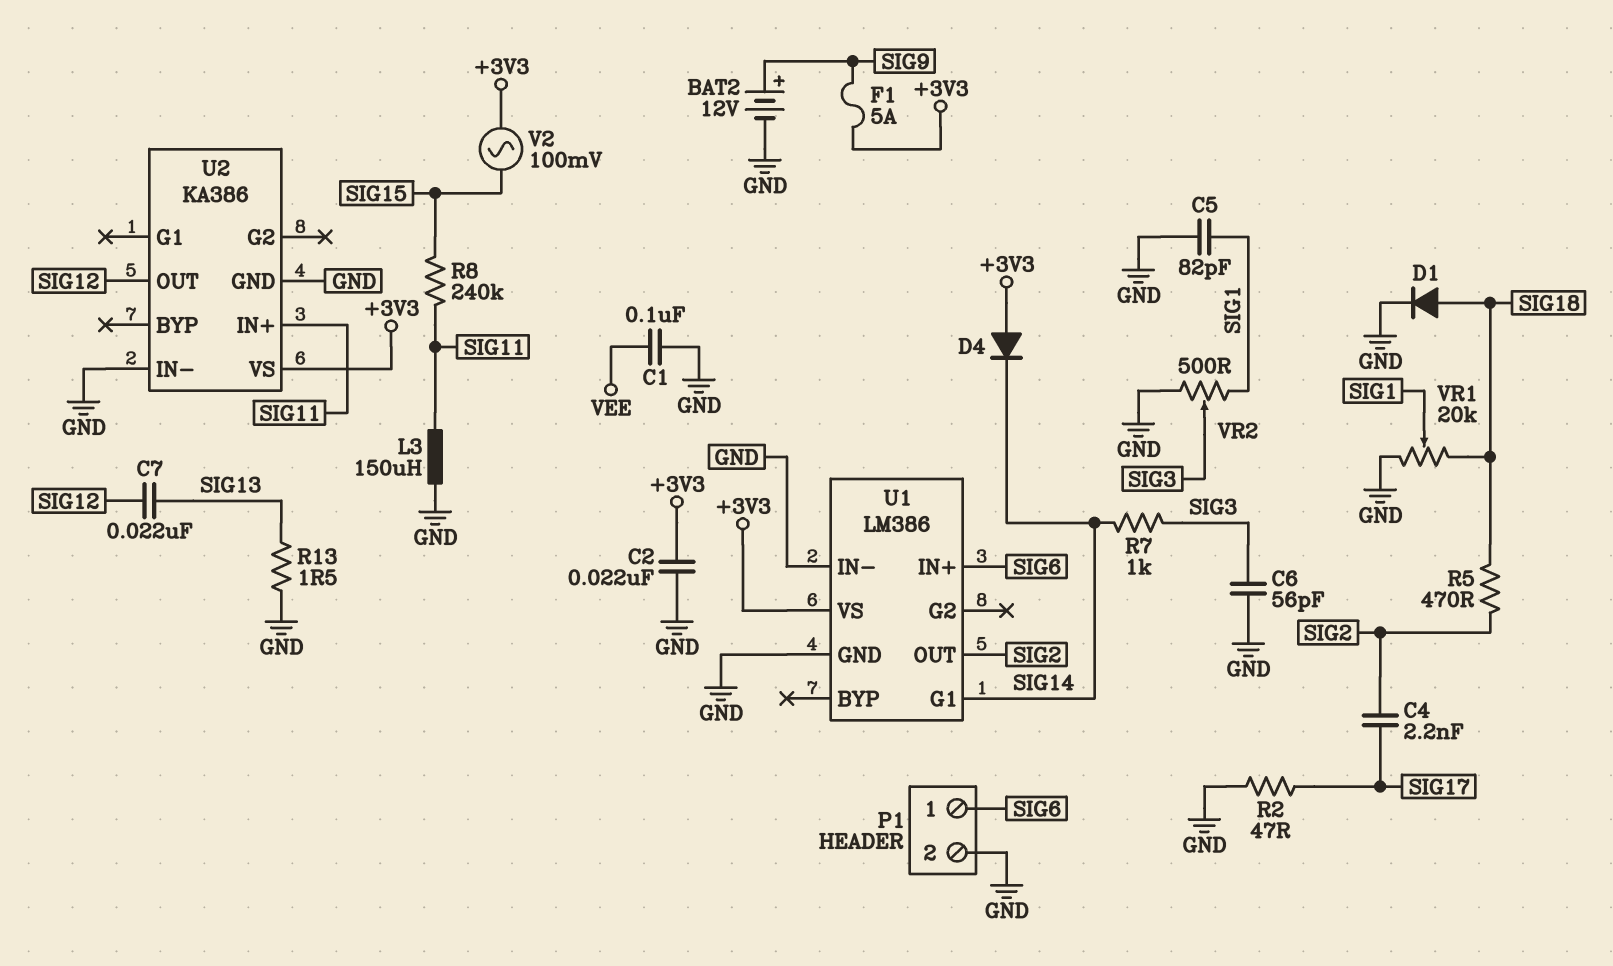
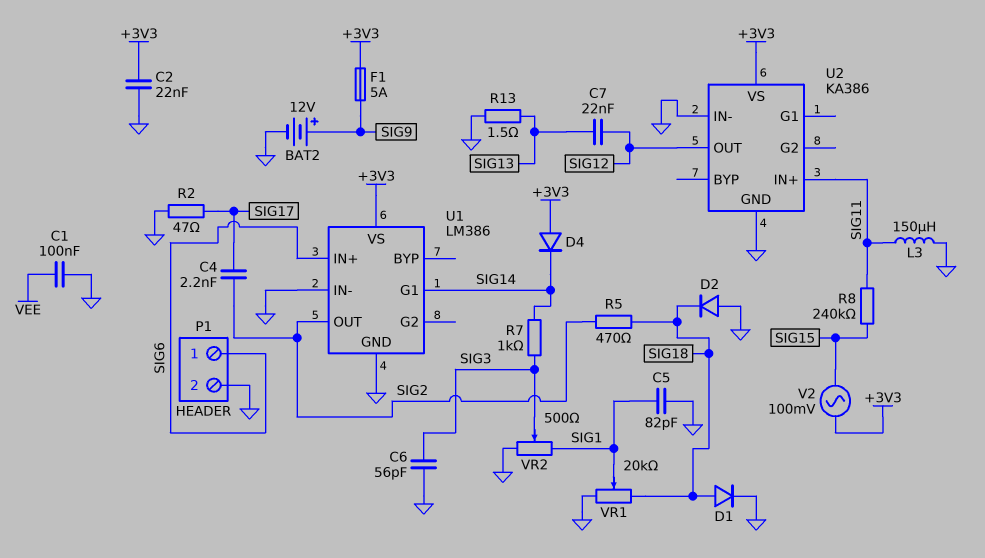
D2: none -> diode (A GND, K SIG18)

